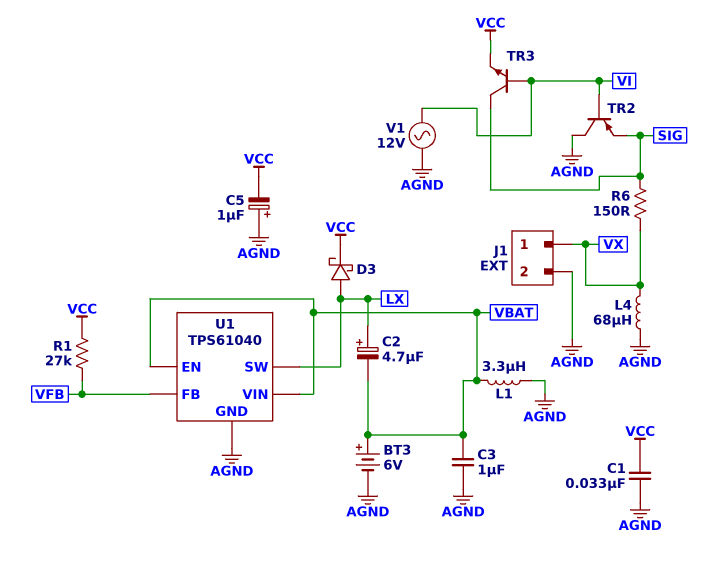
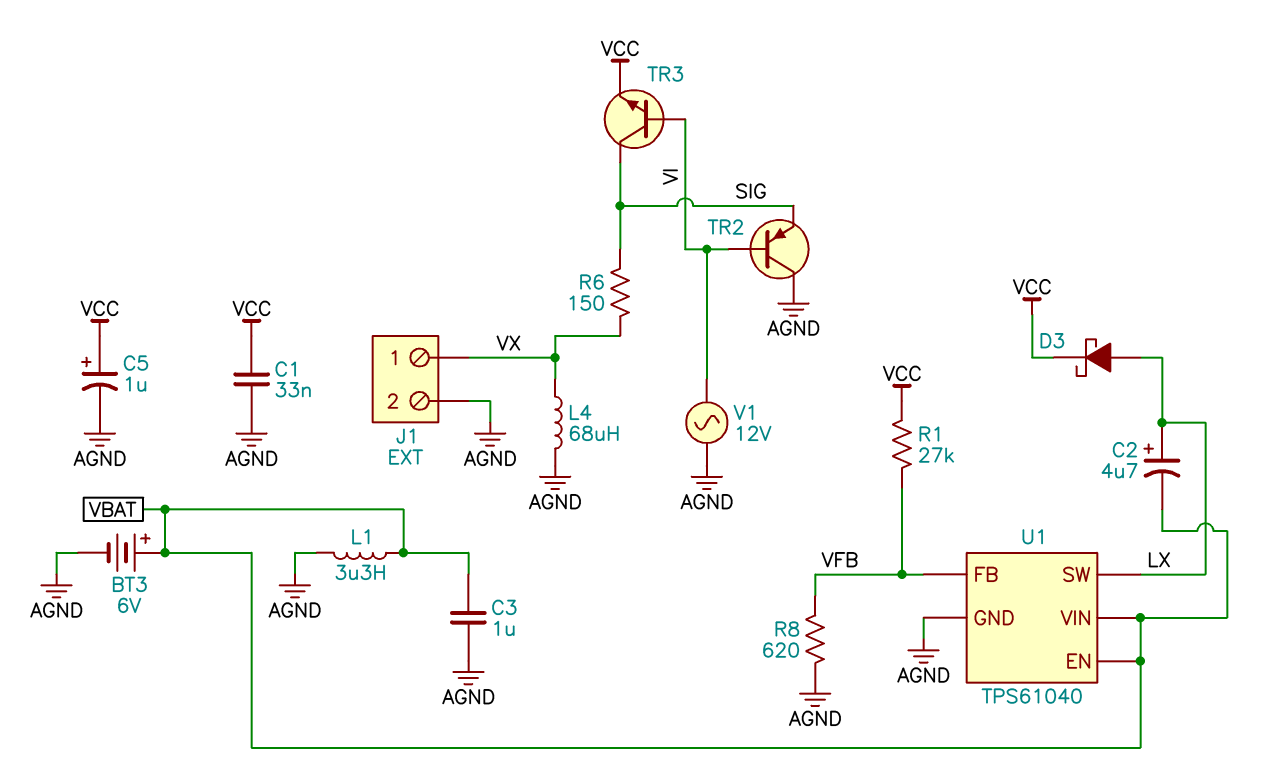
C5: 1uF (plus AGND, minus VCC) -> 1uF (plus VCC, minus AGND)
R8: none -> 620 (AGND, VFB)

